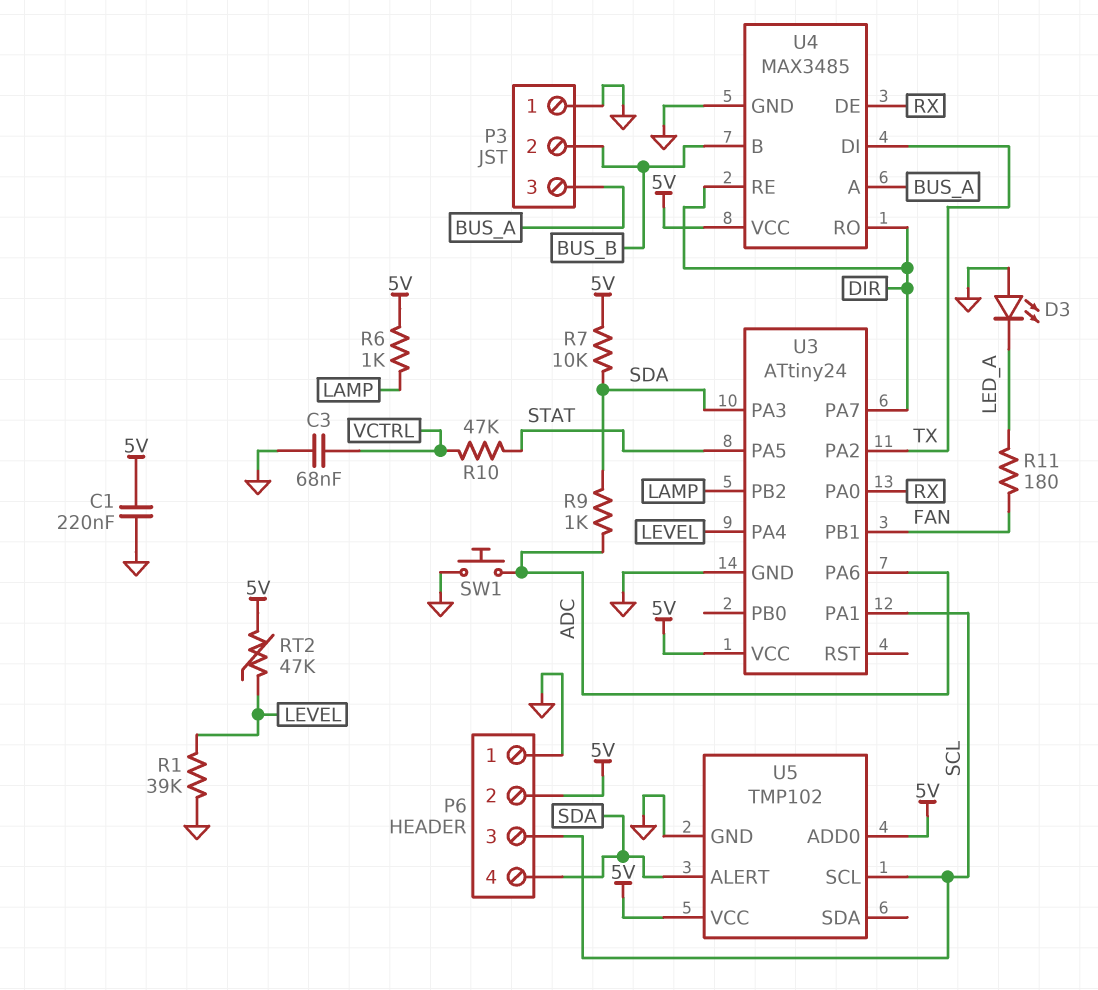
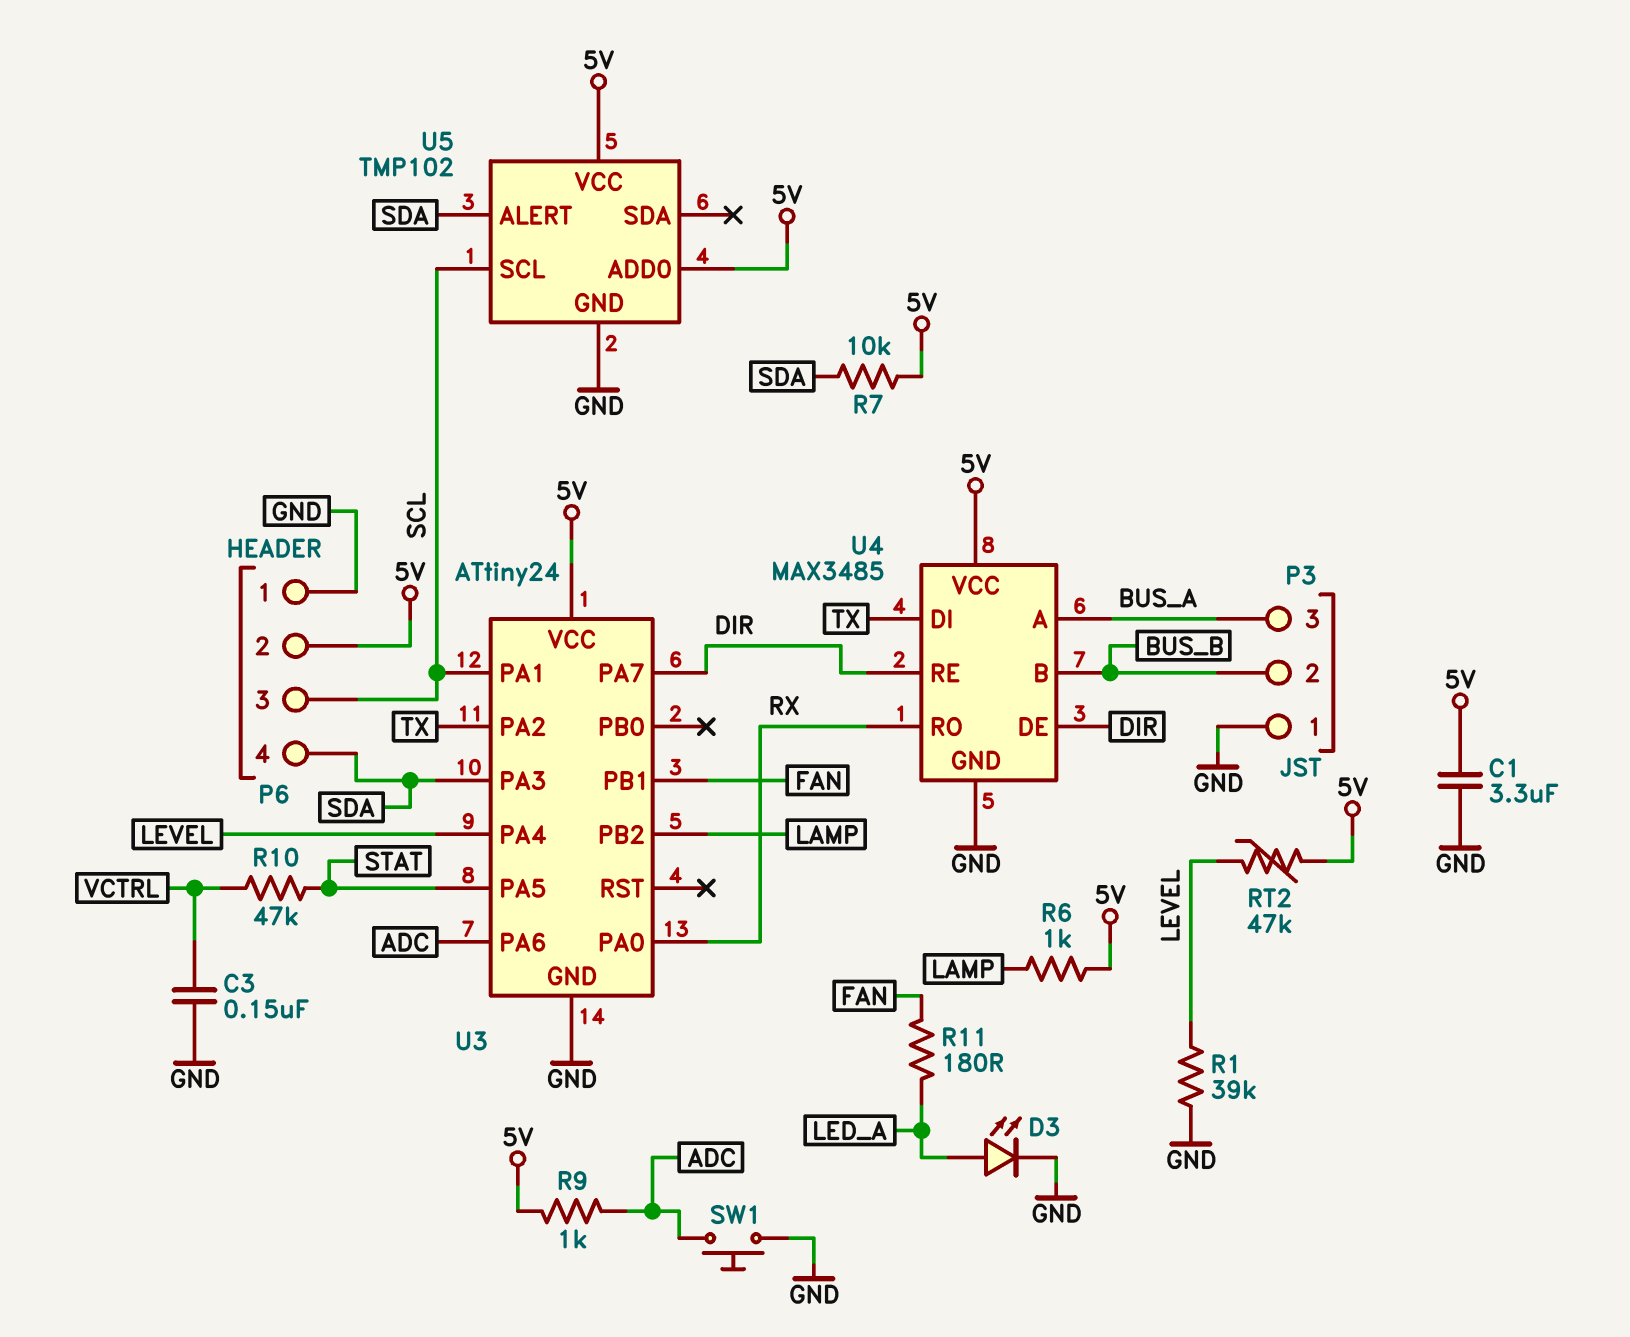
C1: 220nF (5V, GND) -> 3.3uF (5V, GND)
C3: 68nF (GND, VCTRL) -> 150nF (GND, VCTRL)
D3: LED (A GND, K LED_A) -> LED (A LED_A, K GND)
R9: 1k (ADC, SDA) -> 1k (5V, ADC)
U4 pin DE: RX -> DIR
U4 pin RO: DIR -> RX

